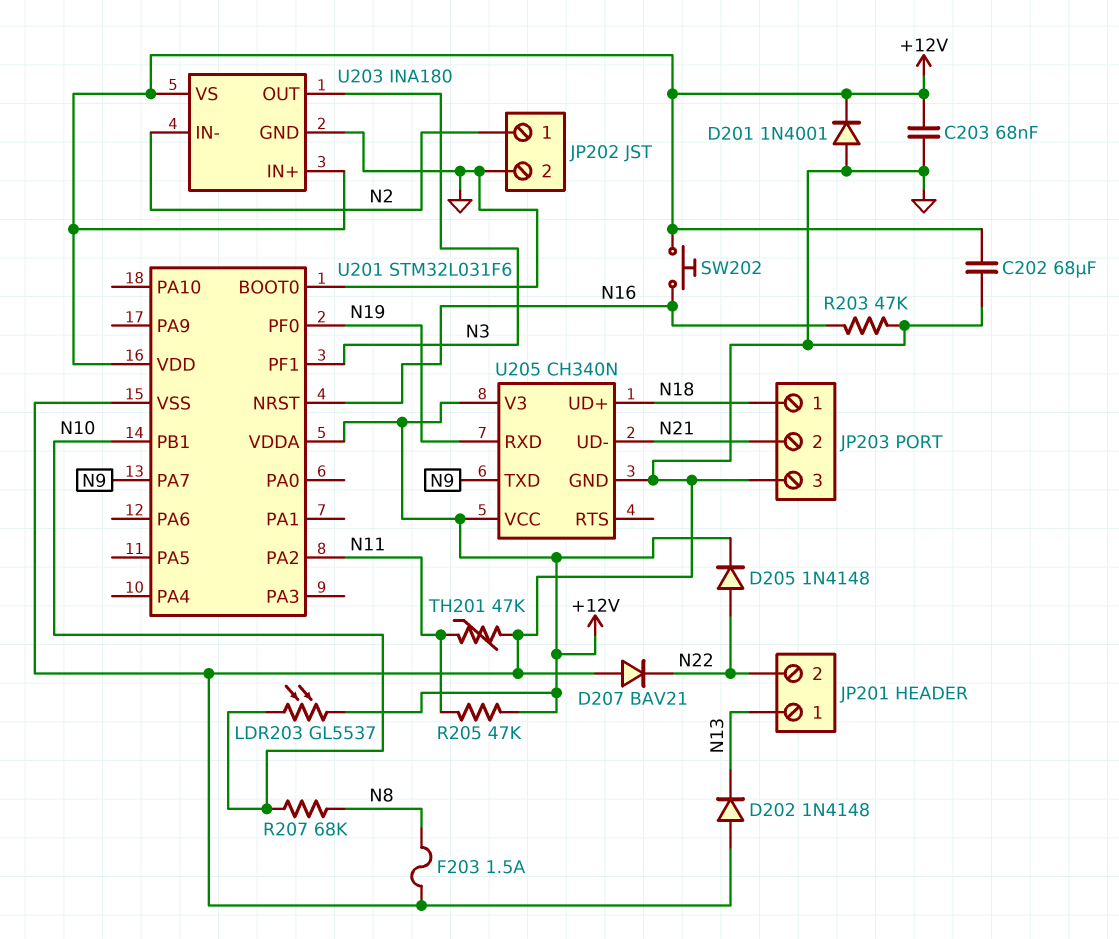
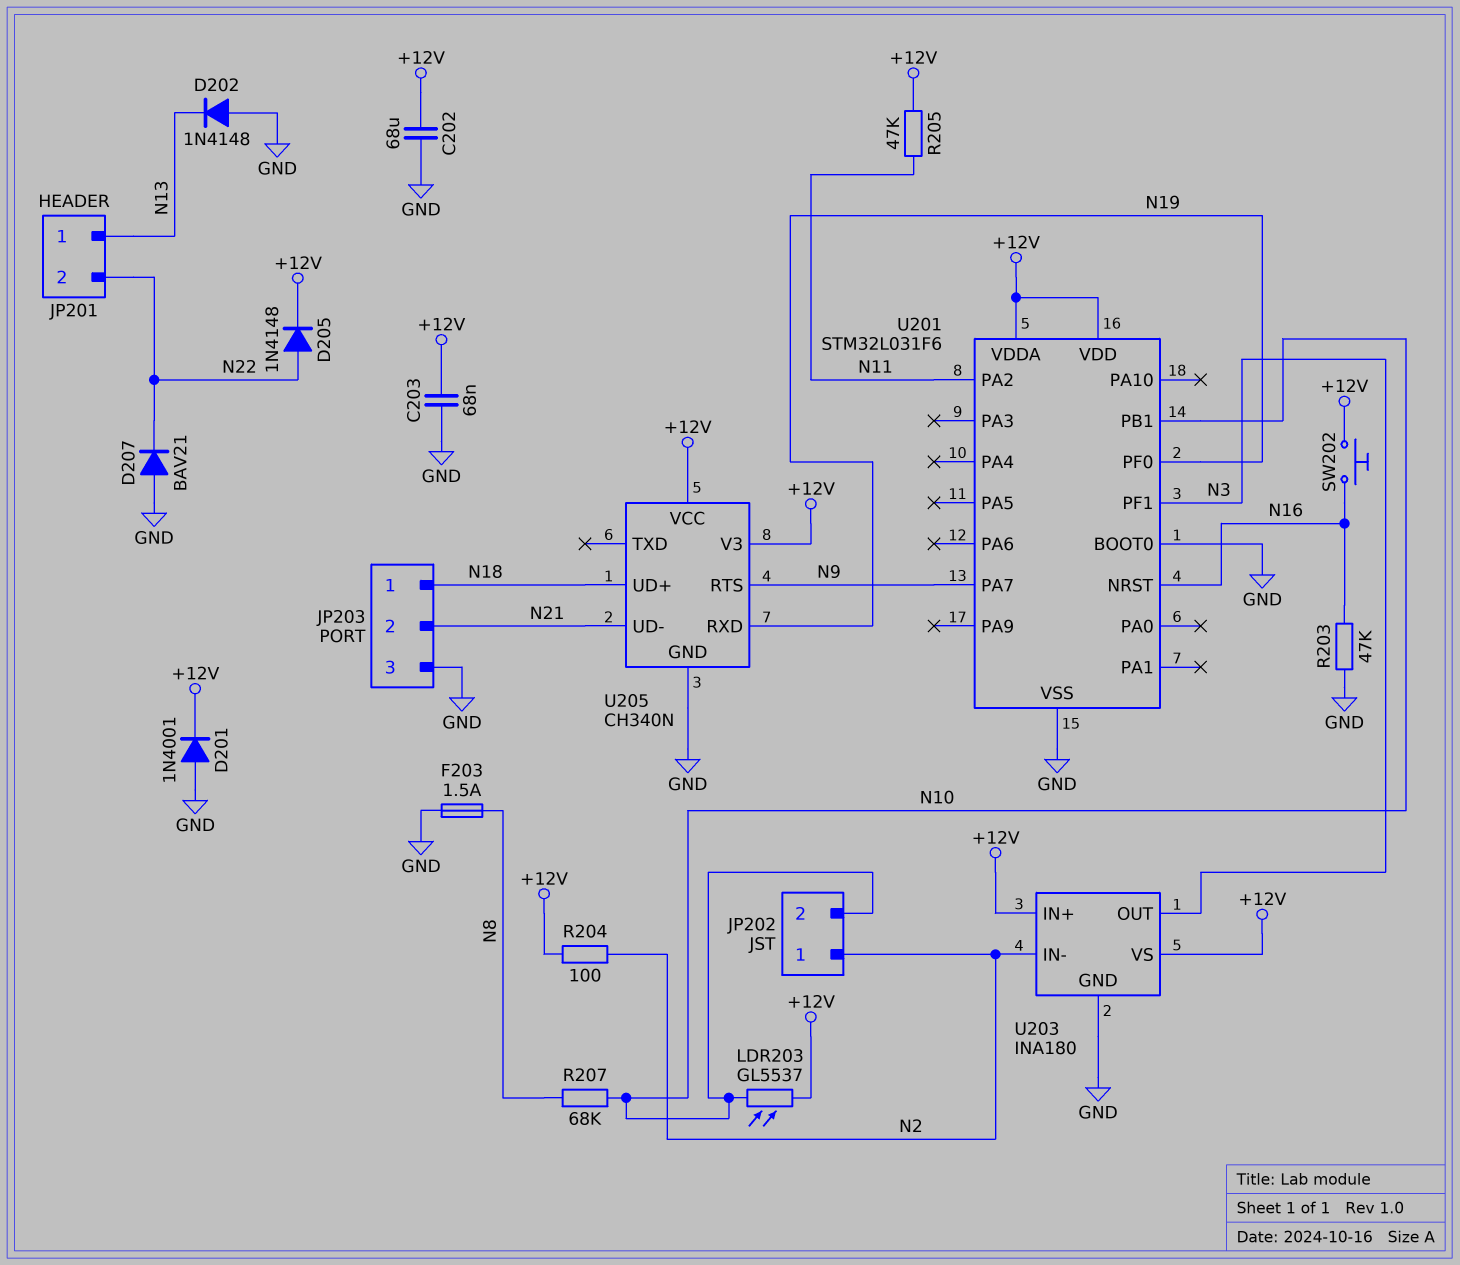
JP202 pin 2: GND -> N10
R204: none -> 100 (+12V, N2)
TH201: 47k (GND, N11) -> none
U205 pin RTS: none -> N9
U205 pin TXD: N9 -> none

